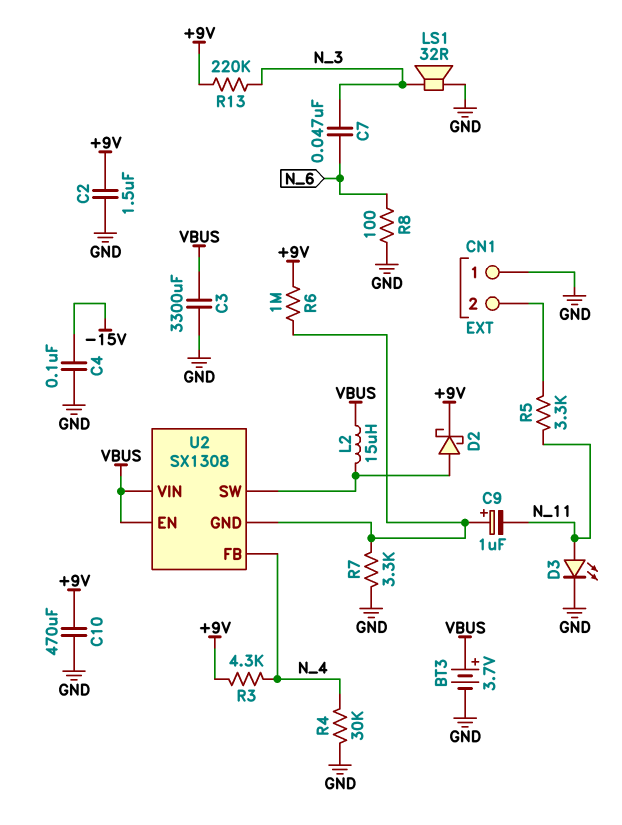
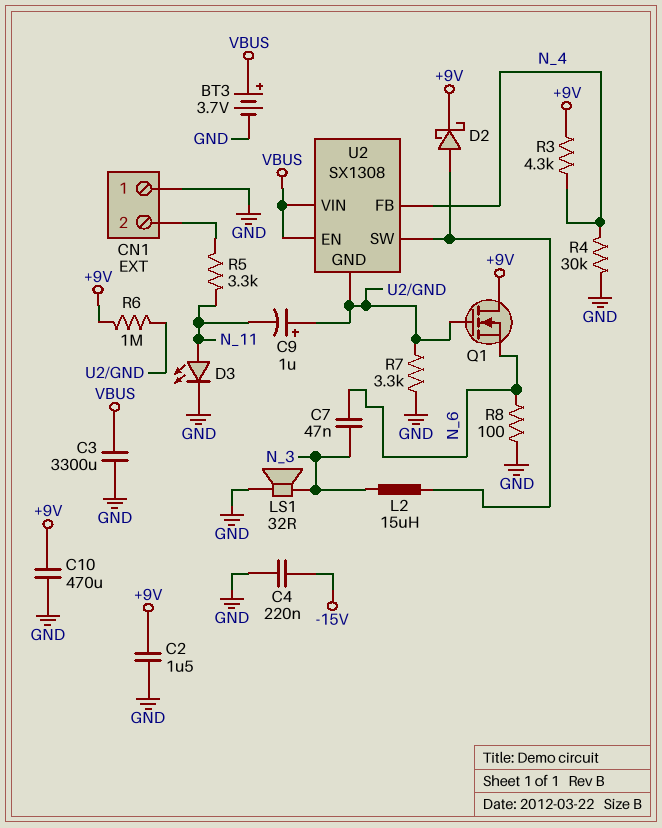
C4: 100nF (-15V, GND) -> 220nF (-15V, GND)
L2: 15uH (U2/SW, VBUS) -> 15uH (N_3, U2/SW)
Q1: none -> NMOS (G U2/GND, D +9V, S N_6)
R13: 220k (+9V, N_3) -> none

